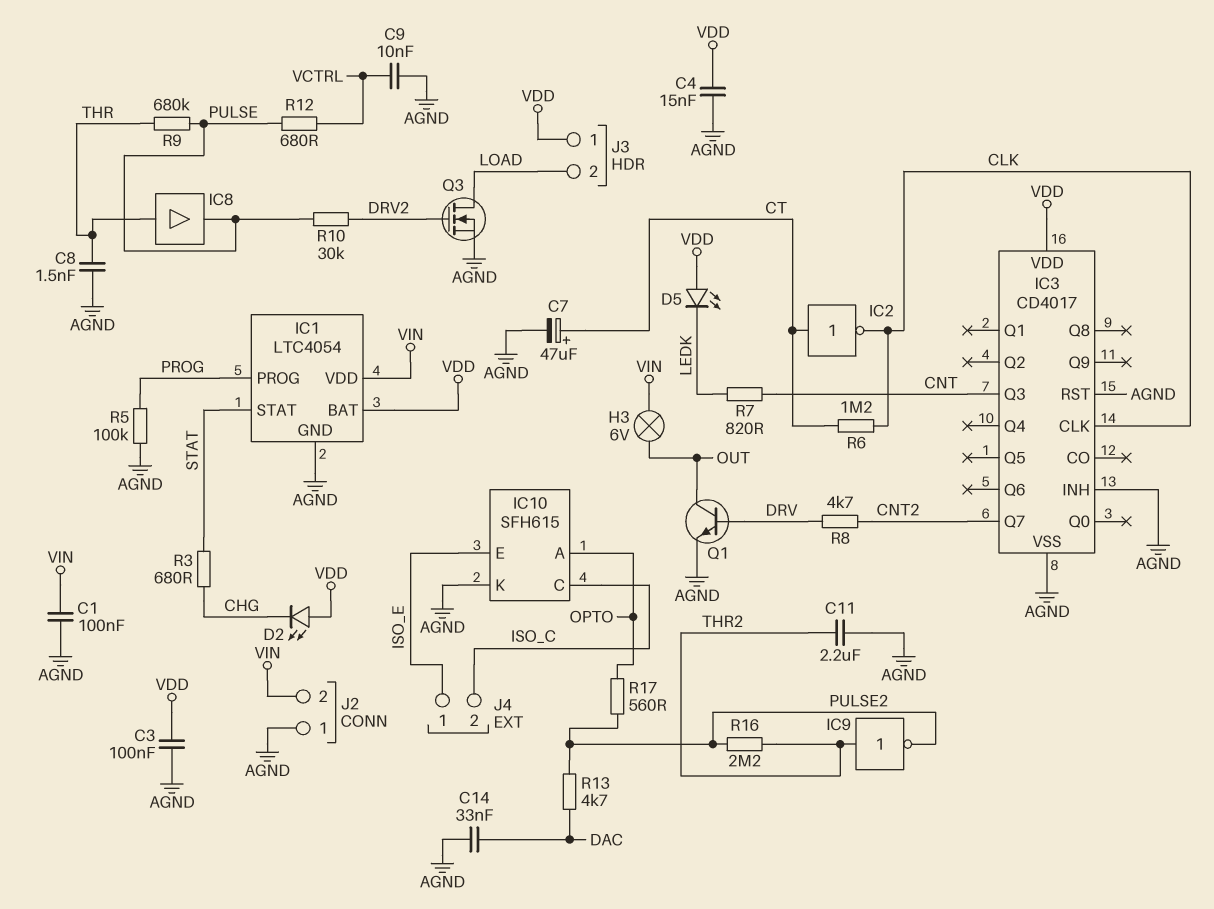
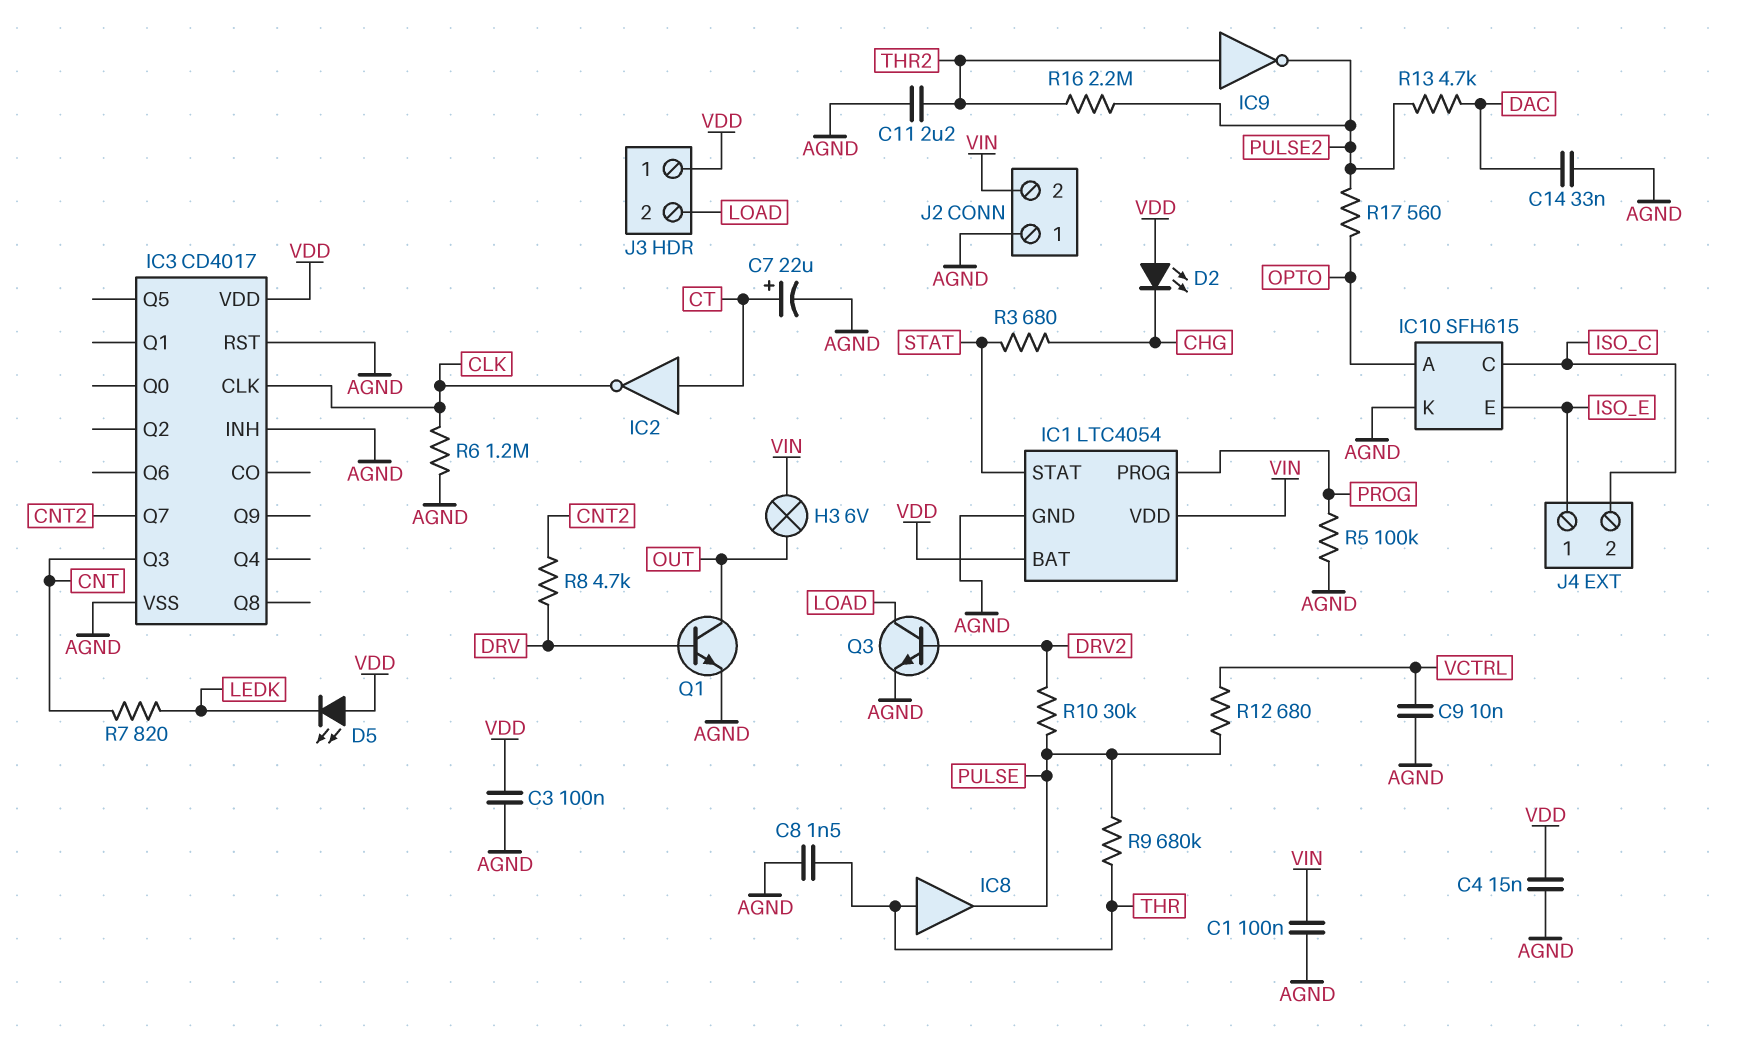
C7: 47uF (plus CT, minus AGND) -> 22uF (plus CT, minus AGND)
Q3: NMOS (G DRV2, D LOAD, S AGND) -> NPN (B DRV2, C LOAD, E AGND)
R6: 1.2M (CLK, CT) -> 1.2M (AGND, CLK)

